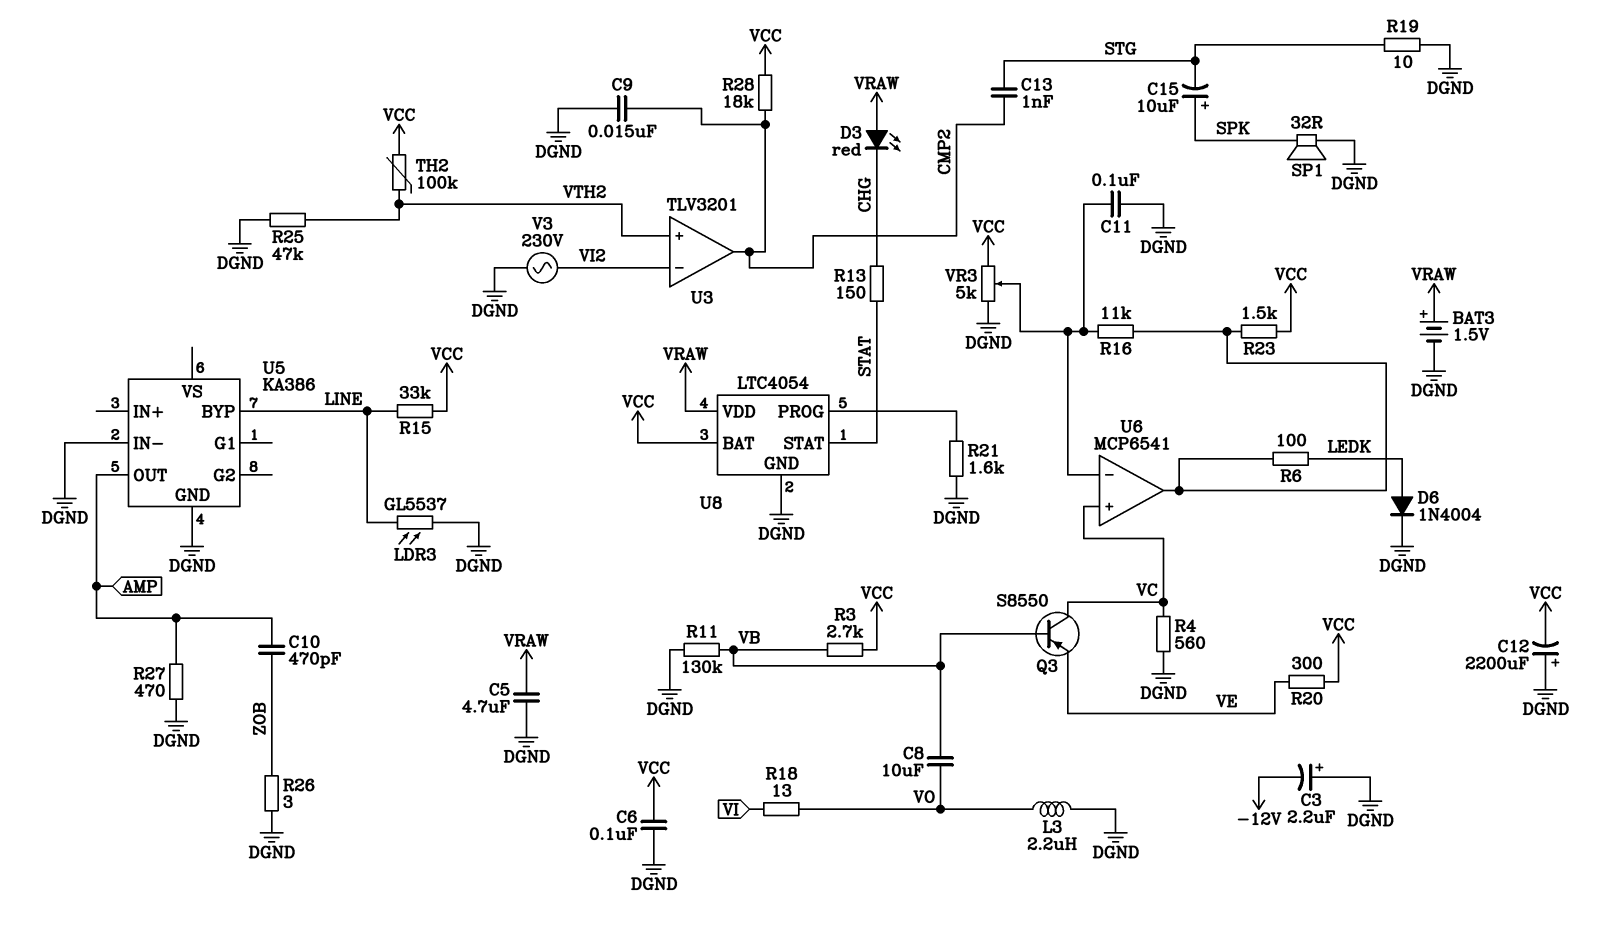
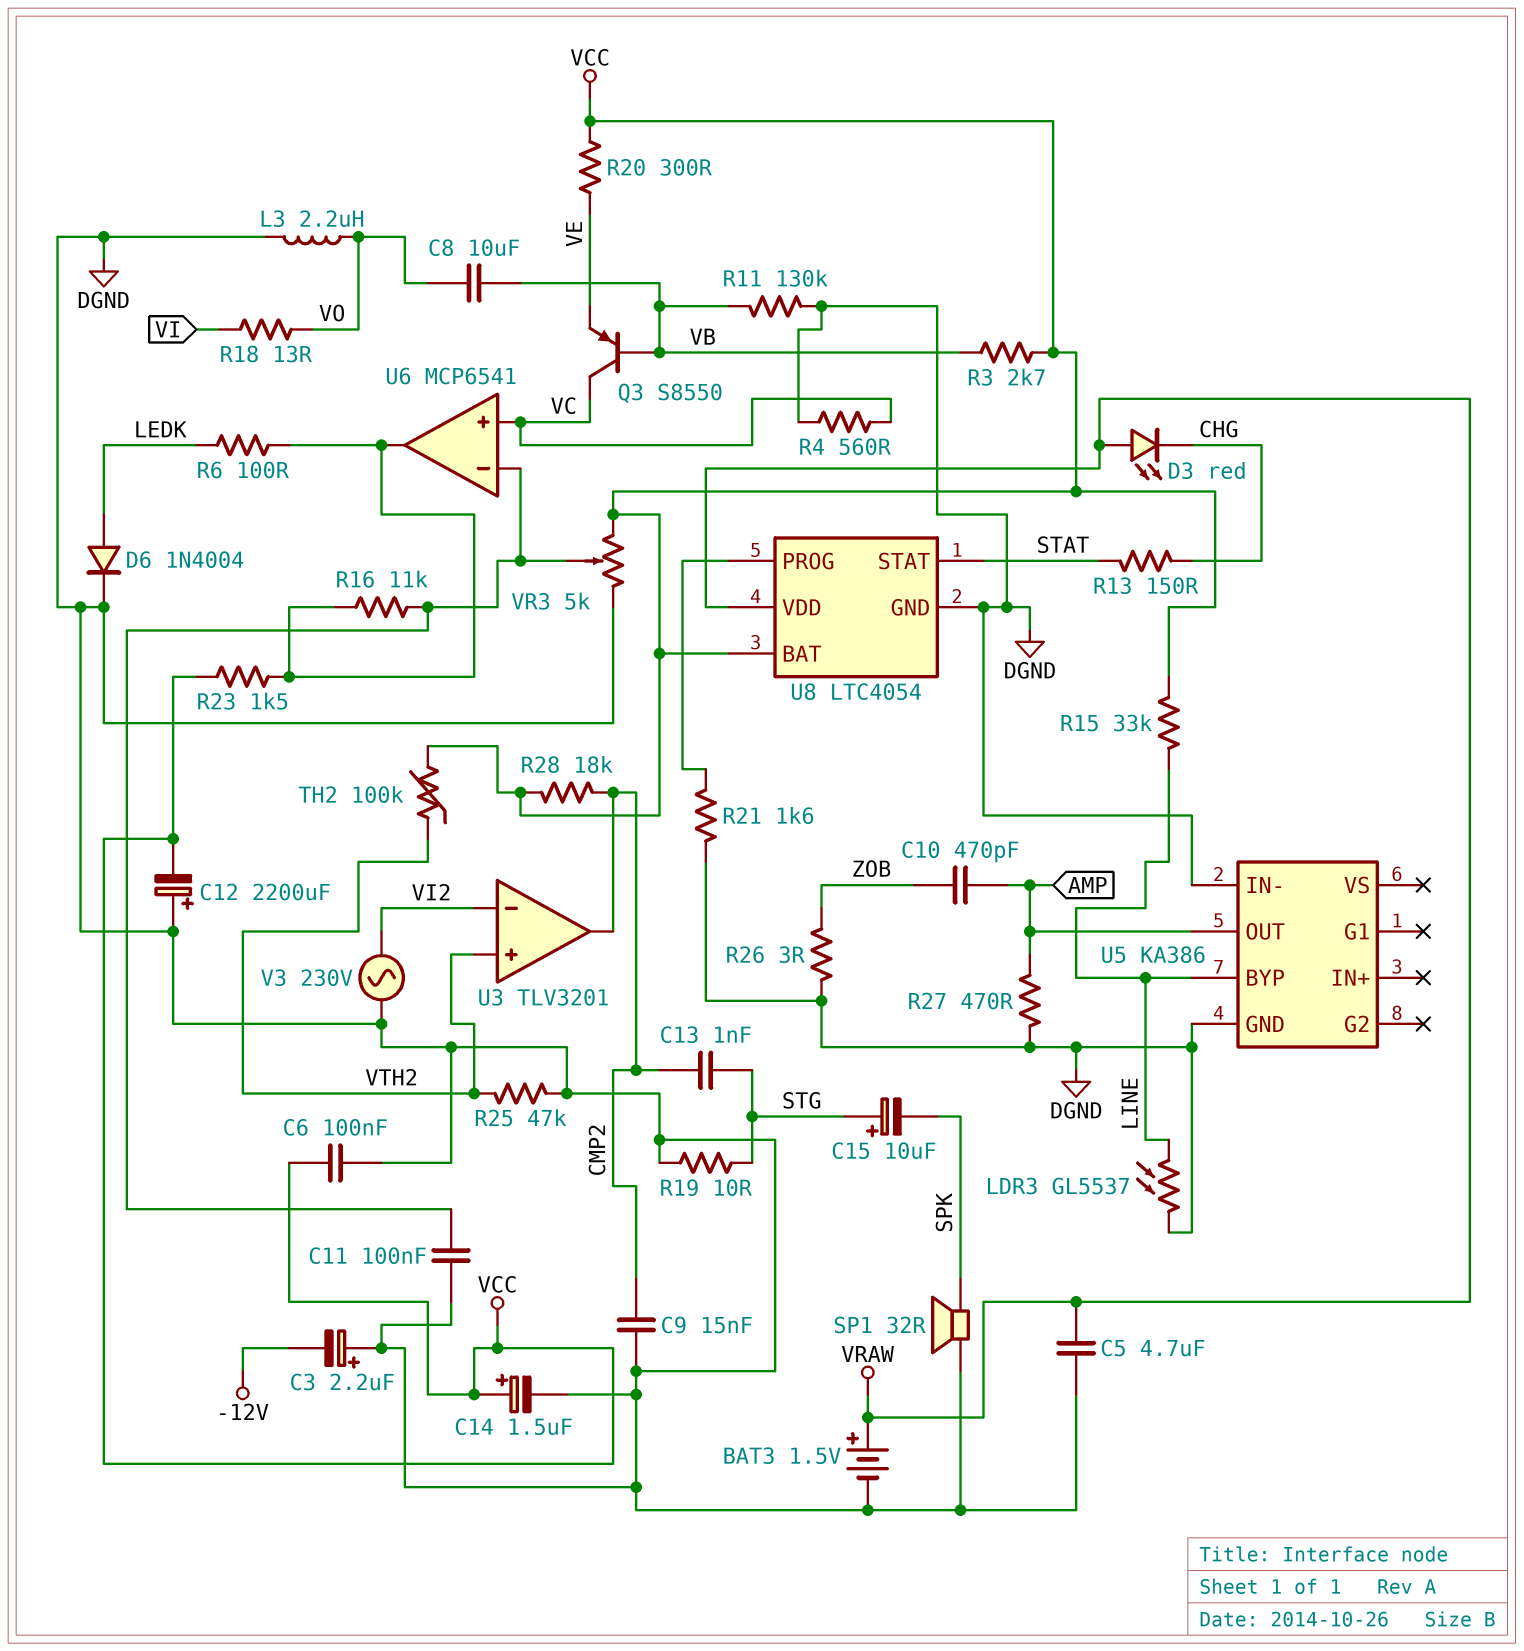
C14: none -> 1.5uF (plus VCC, minus DGND)
C15: 10uF (plus SPK, minus STG) -> 10uF (plus STG, minus SPK)

